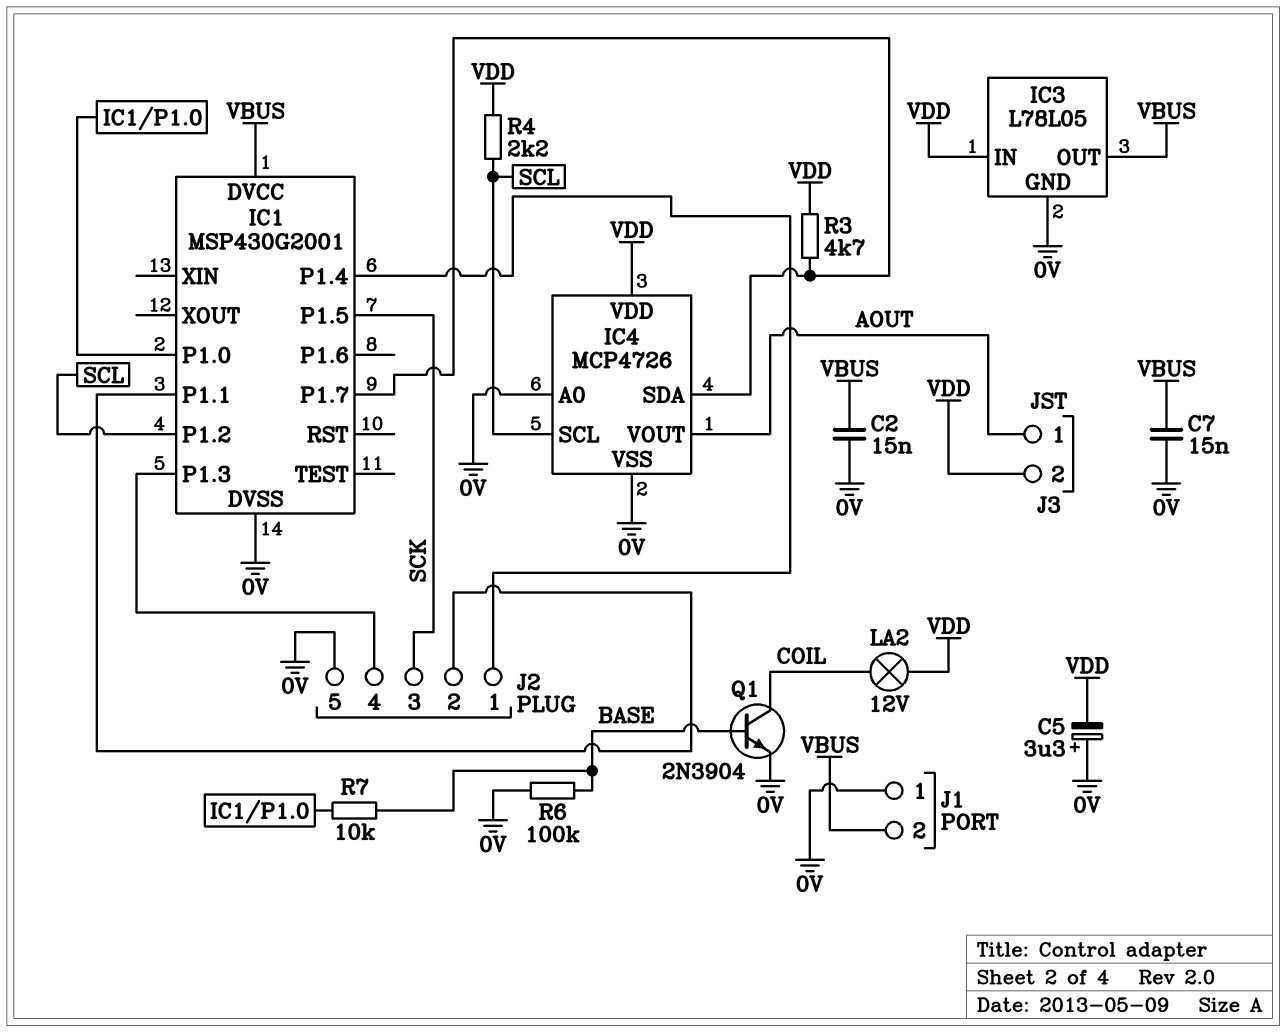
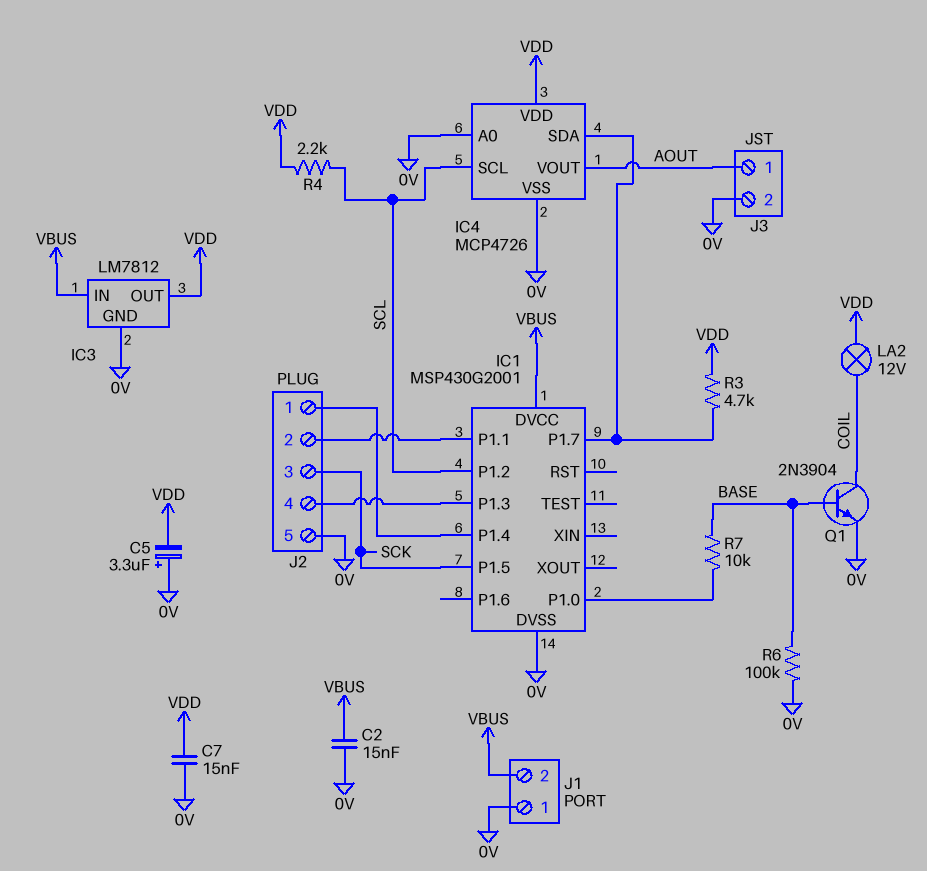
C7: 15nF (0V, VBUS) -> 15nF (0V, VDD)
IC3: L78L05 -> LM7812
IC3 pin IN: VDD -> VBUS
IC3 pin OUT: VBUS -> VDD
J3 pin 2: VDD -> 0V

